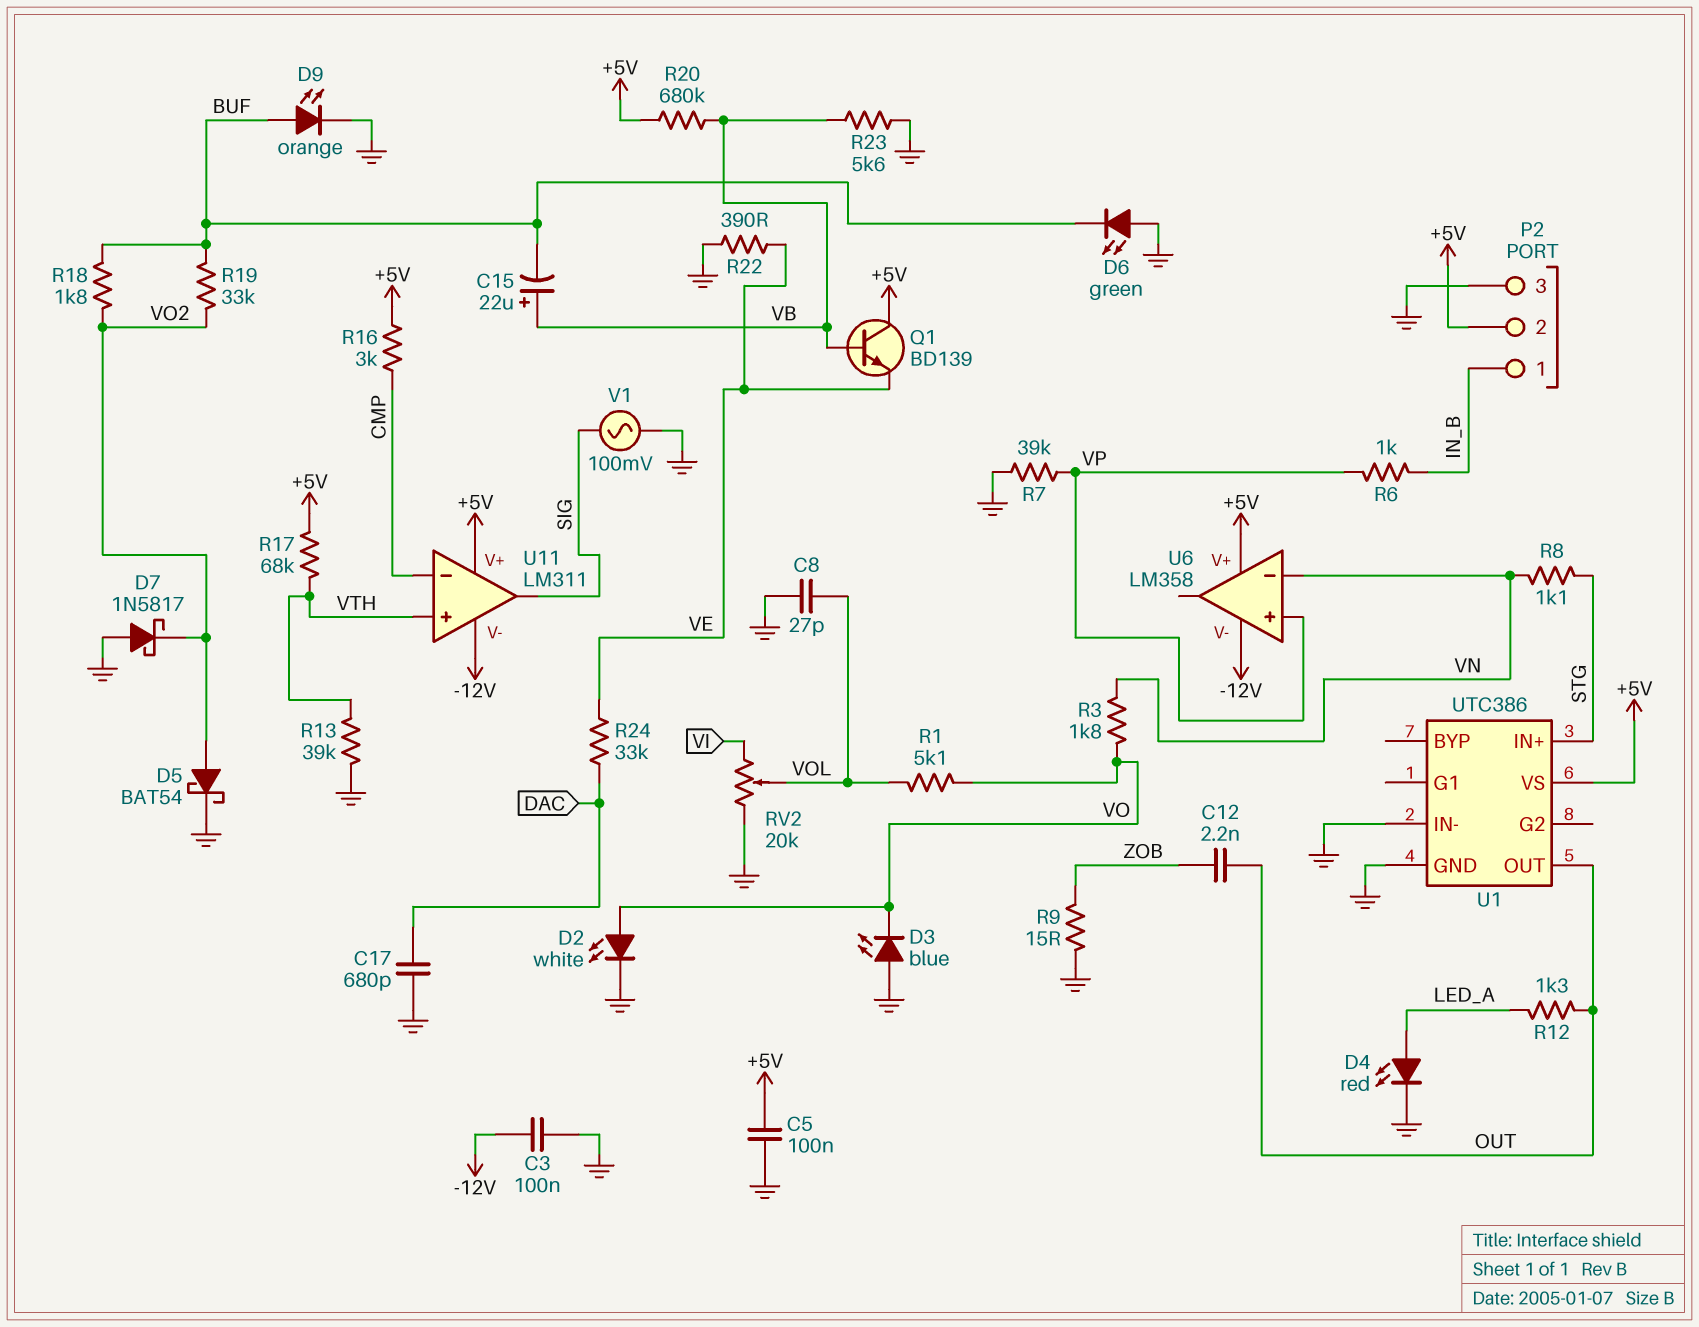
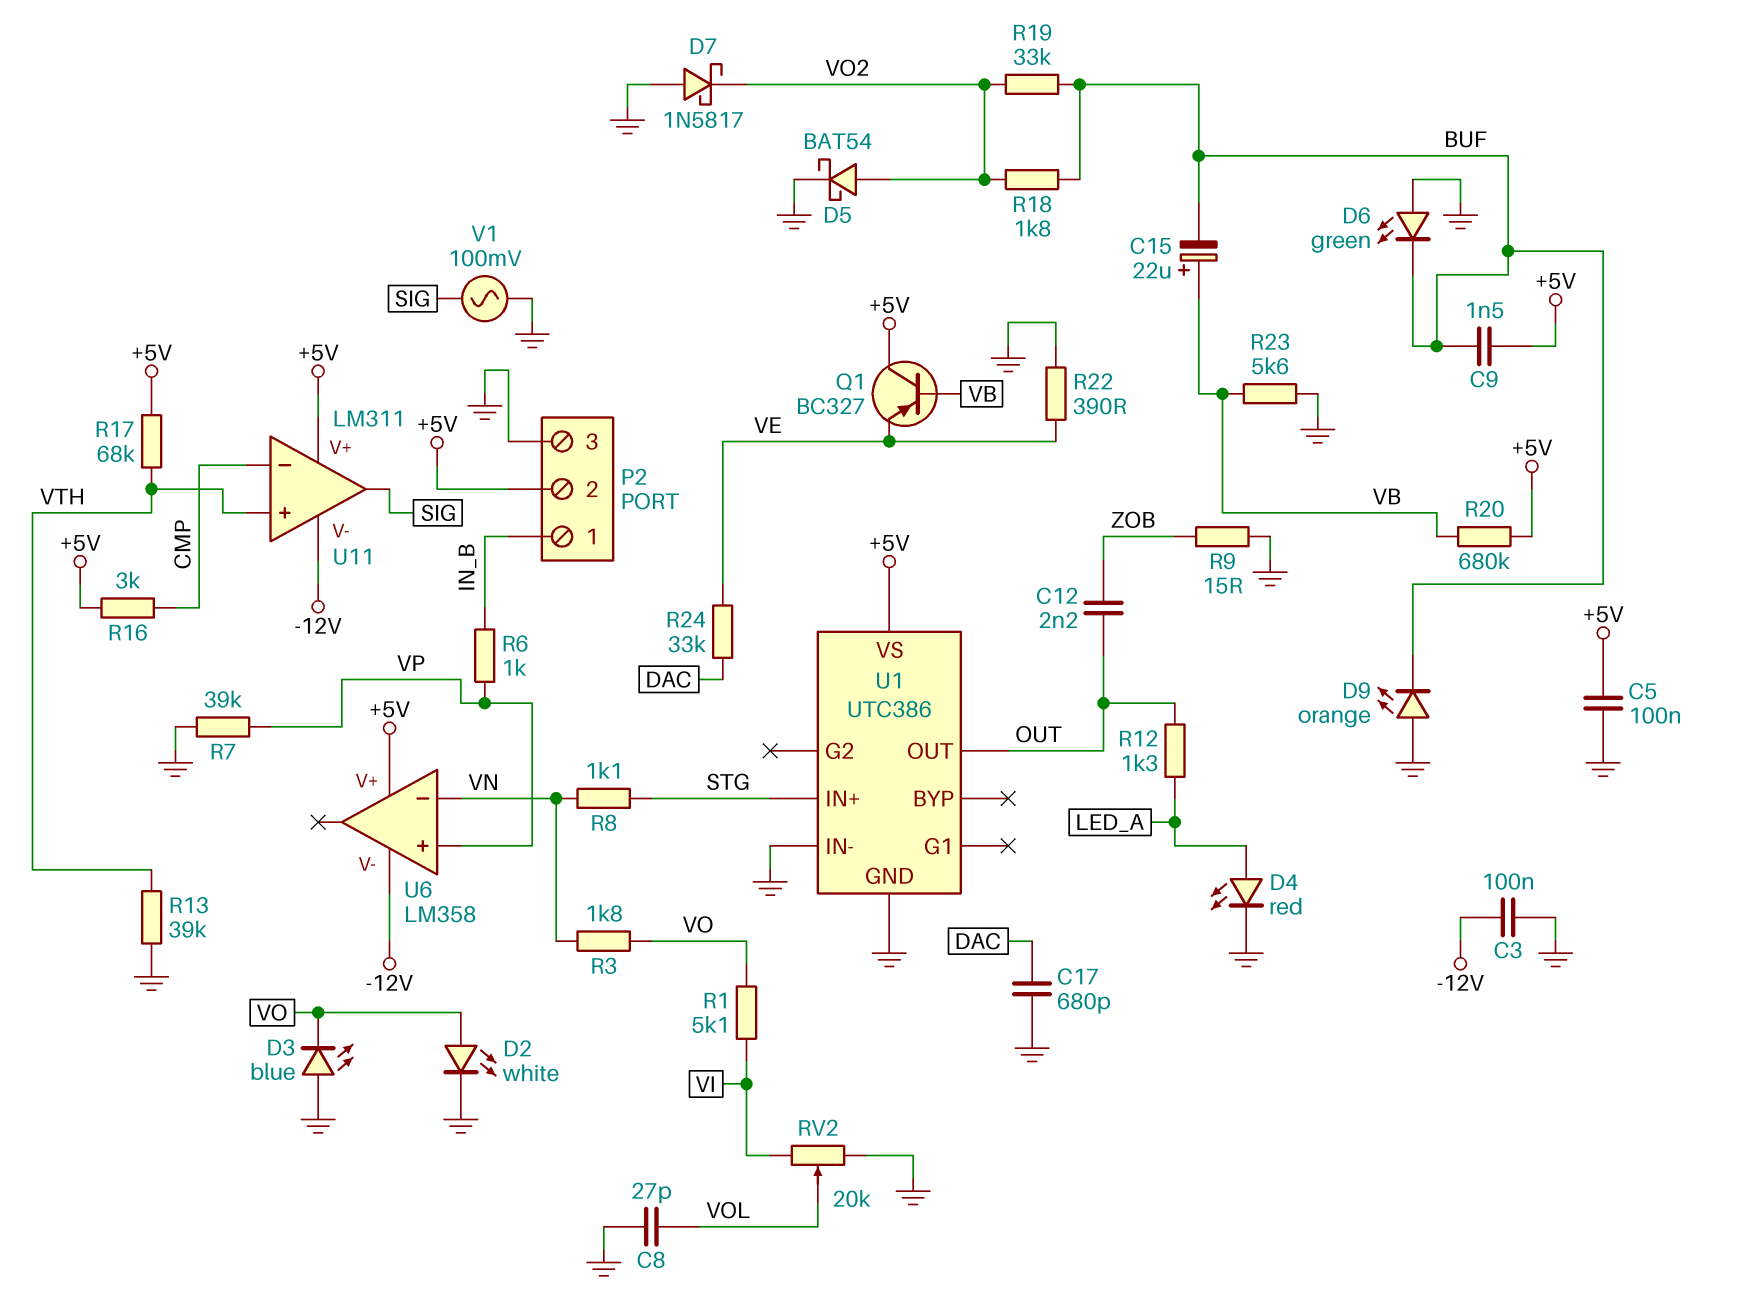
C9: none -> 1.5nF (+5V, BUF)
D9: LED orange (A BUF, K GND) -> LED orange (A GND, K BUF)
Q1: NPN BD139 (B VB, C +5V, E VE) -> PNP BC327 (B VB, C +5V, E VE)
R1: 5.1k (VO, VOL) -> 5.1k (VI, VO)

